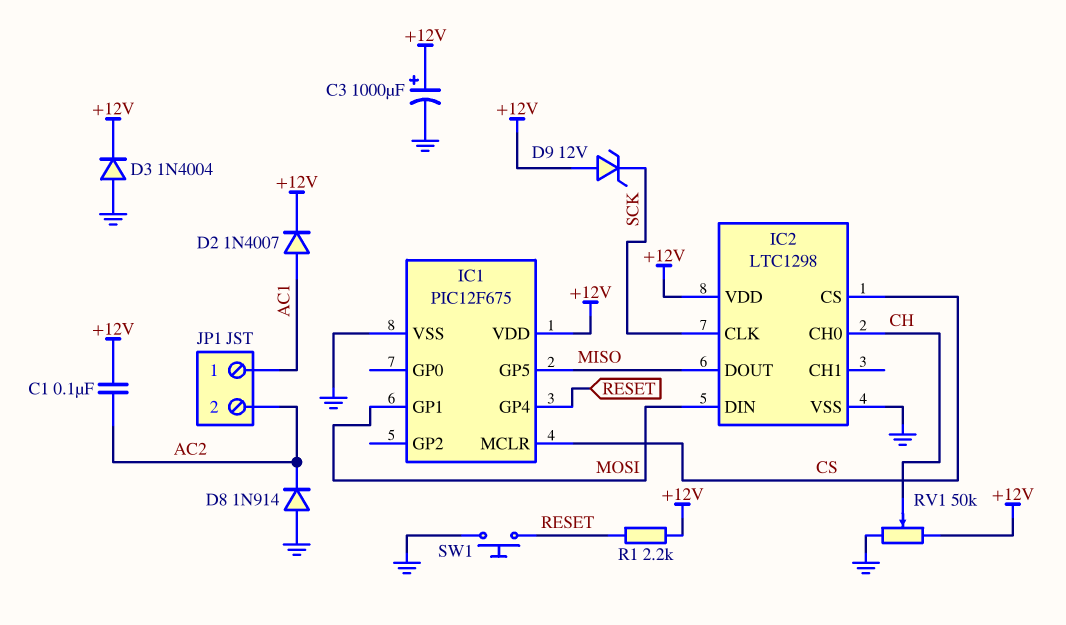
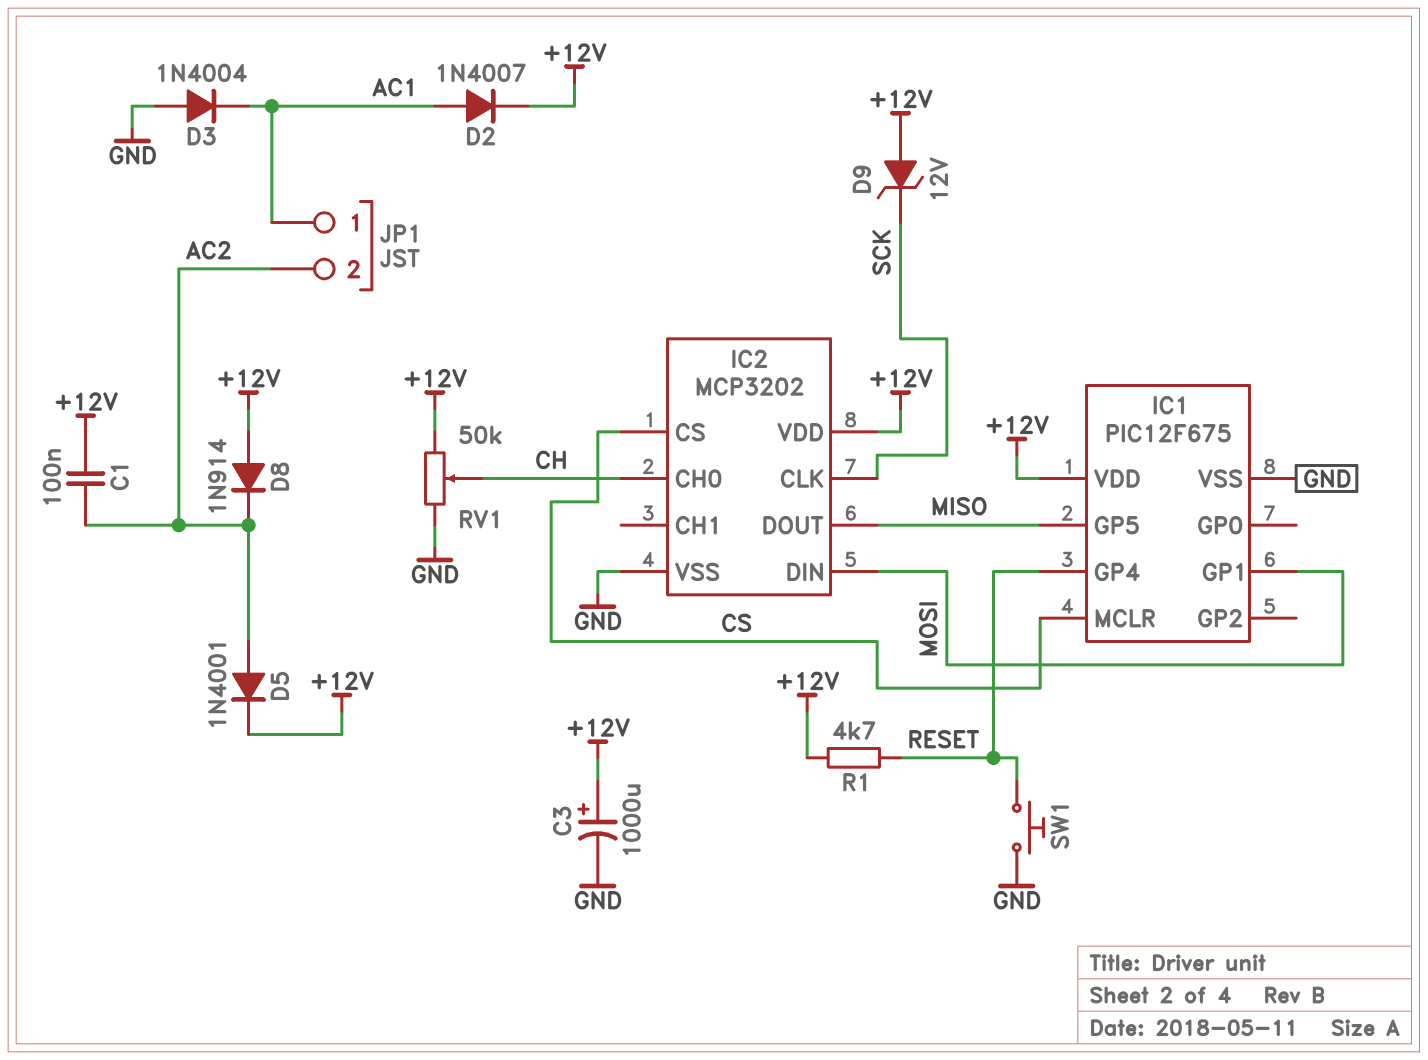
D3: diode 1N4004 (A GND, K +12V) -> diode 1N4004 (A GND, K AC1)
D5: none -> diode 1N4001 (A AC2, K +12V)
D8: diode 1N914 (A GND, K AC2) -> diode 1N914 (A +12V, K AC2)
IC2: LTC1298 -> MCP3202
R1: 2.2k (+12V, RESET) -> 4.7k (+12V, RESET)

